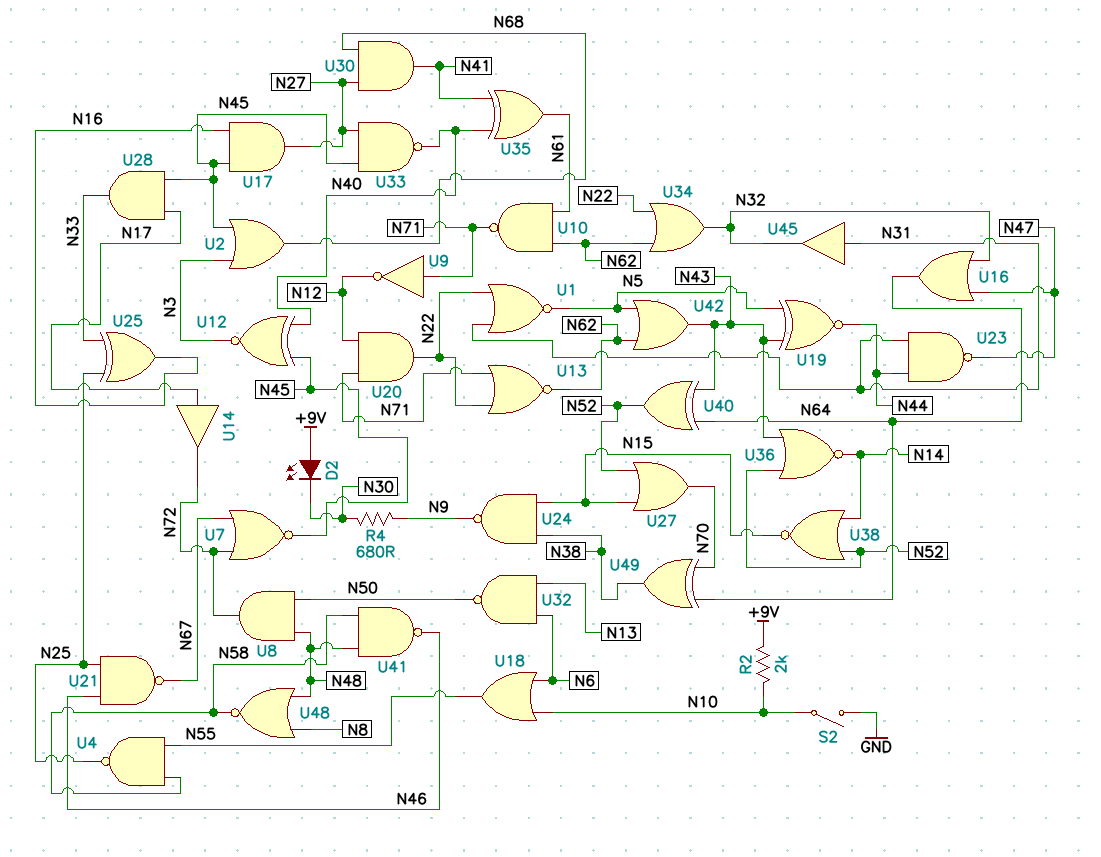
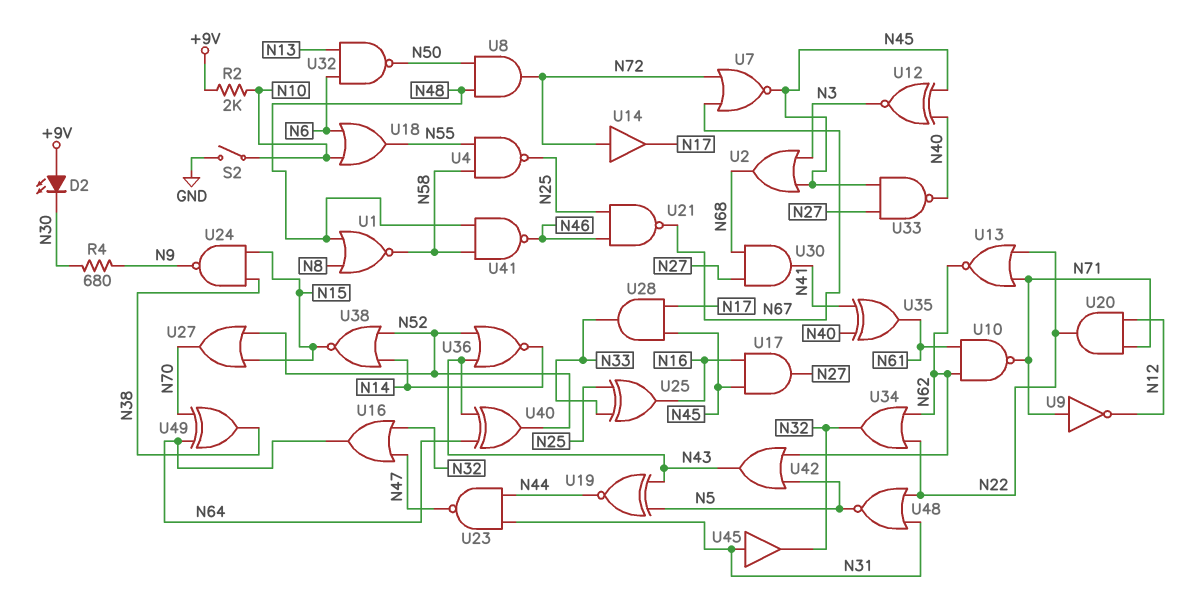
U1: NOR (in N22, in N31, out N5) -> NOR (in N8, in N48, out N58)
U14: buffer (in N17, out N72) -> buffer (in N72, out N17)
U48: NOR (in N8, in N48, out N58) -> NOR (in N22, in N31, out N5)

